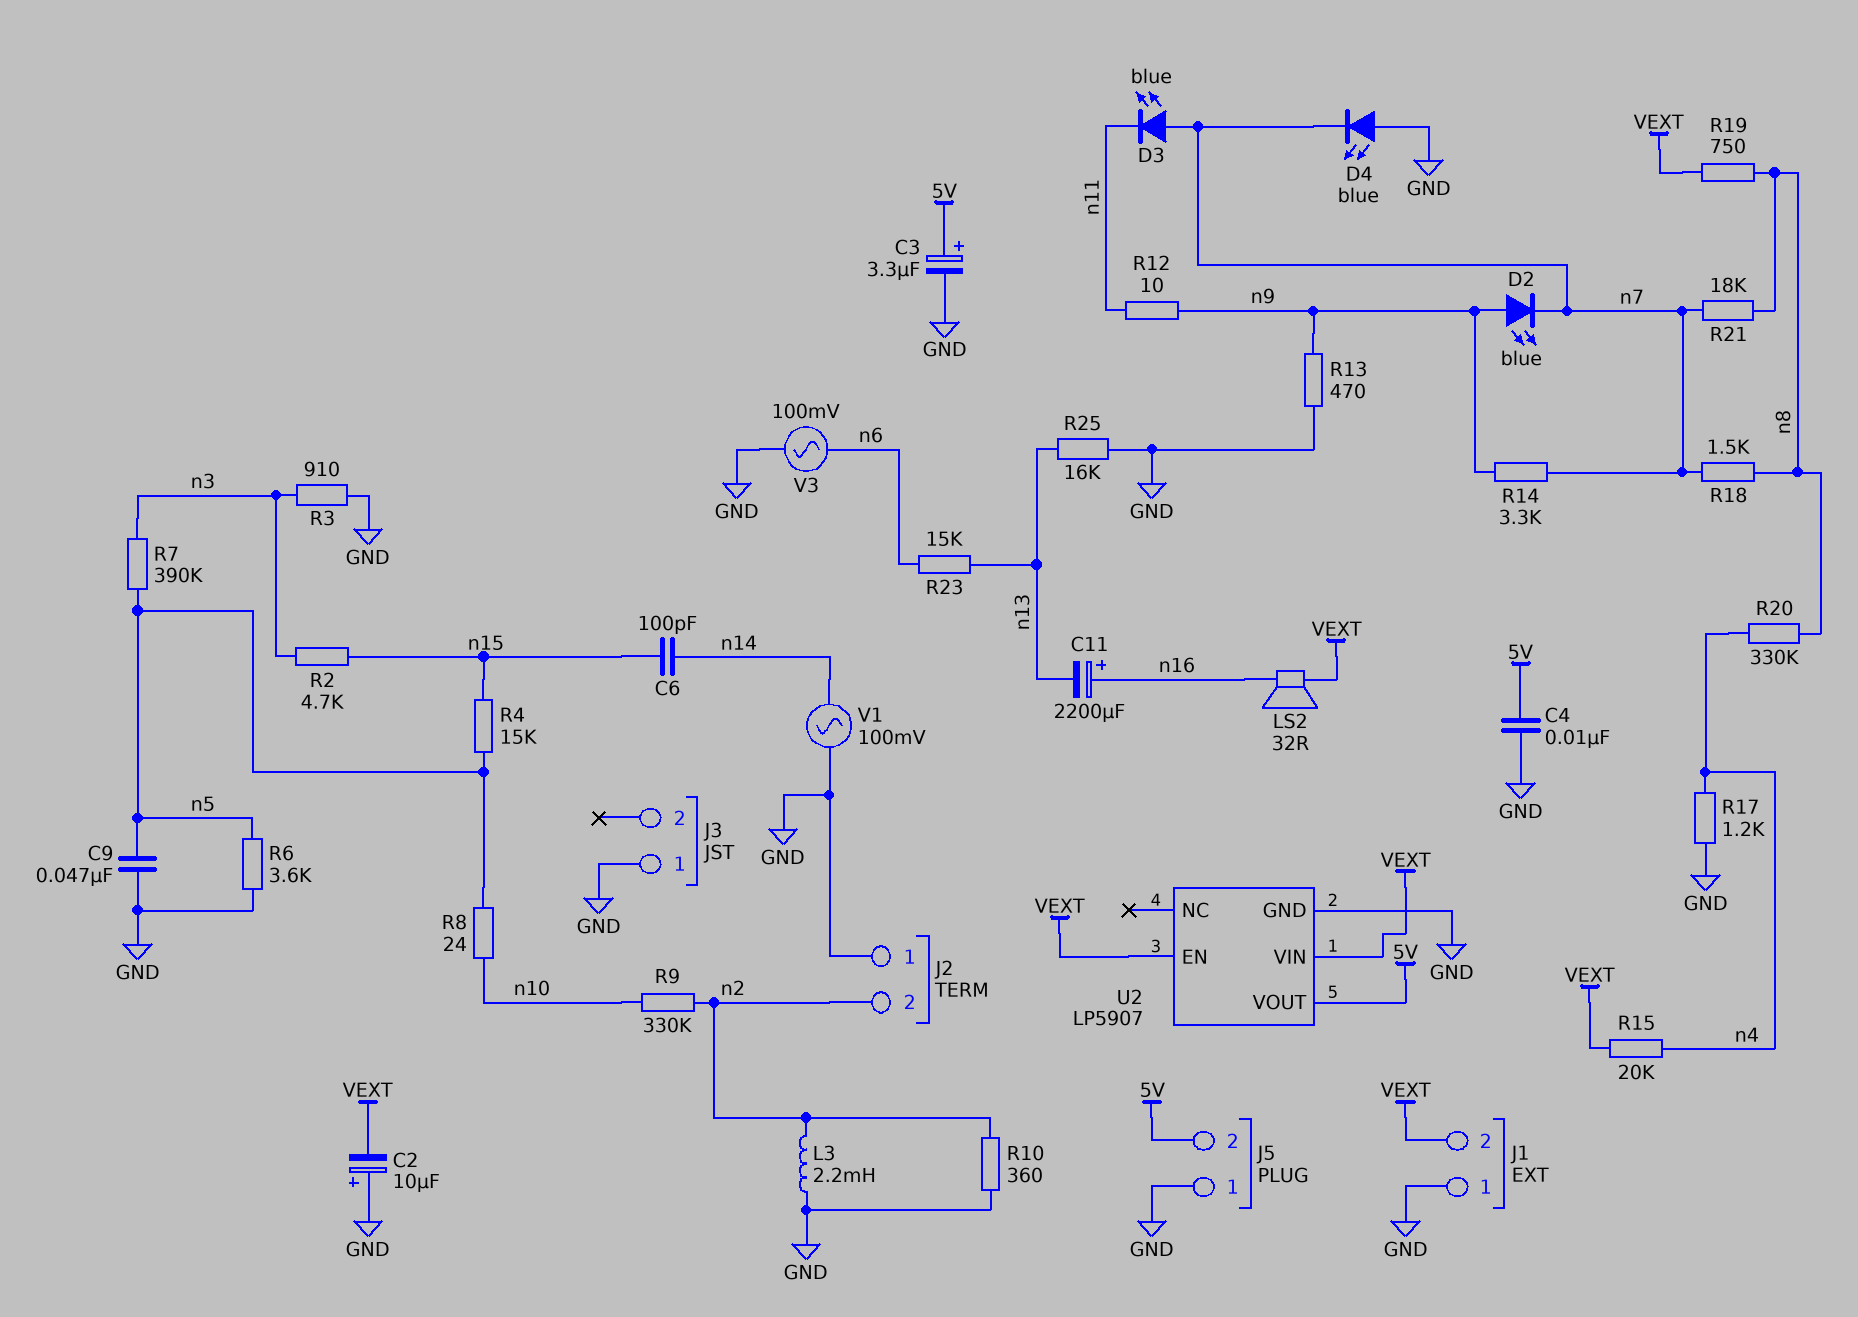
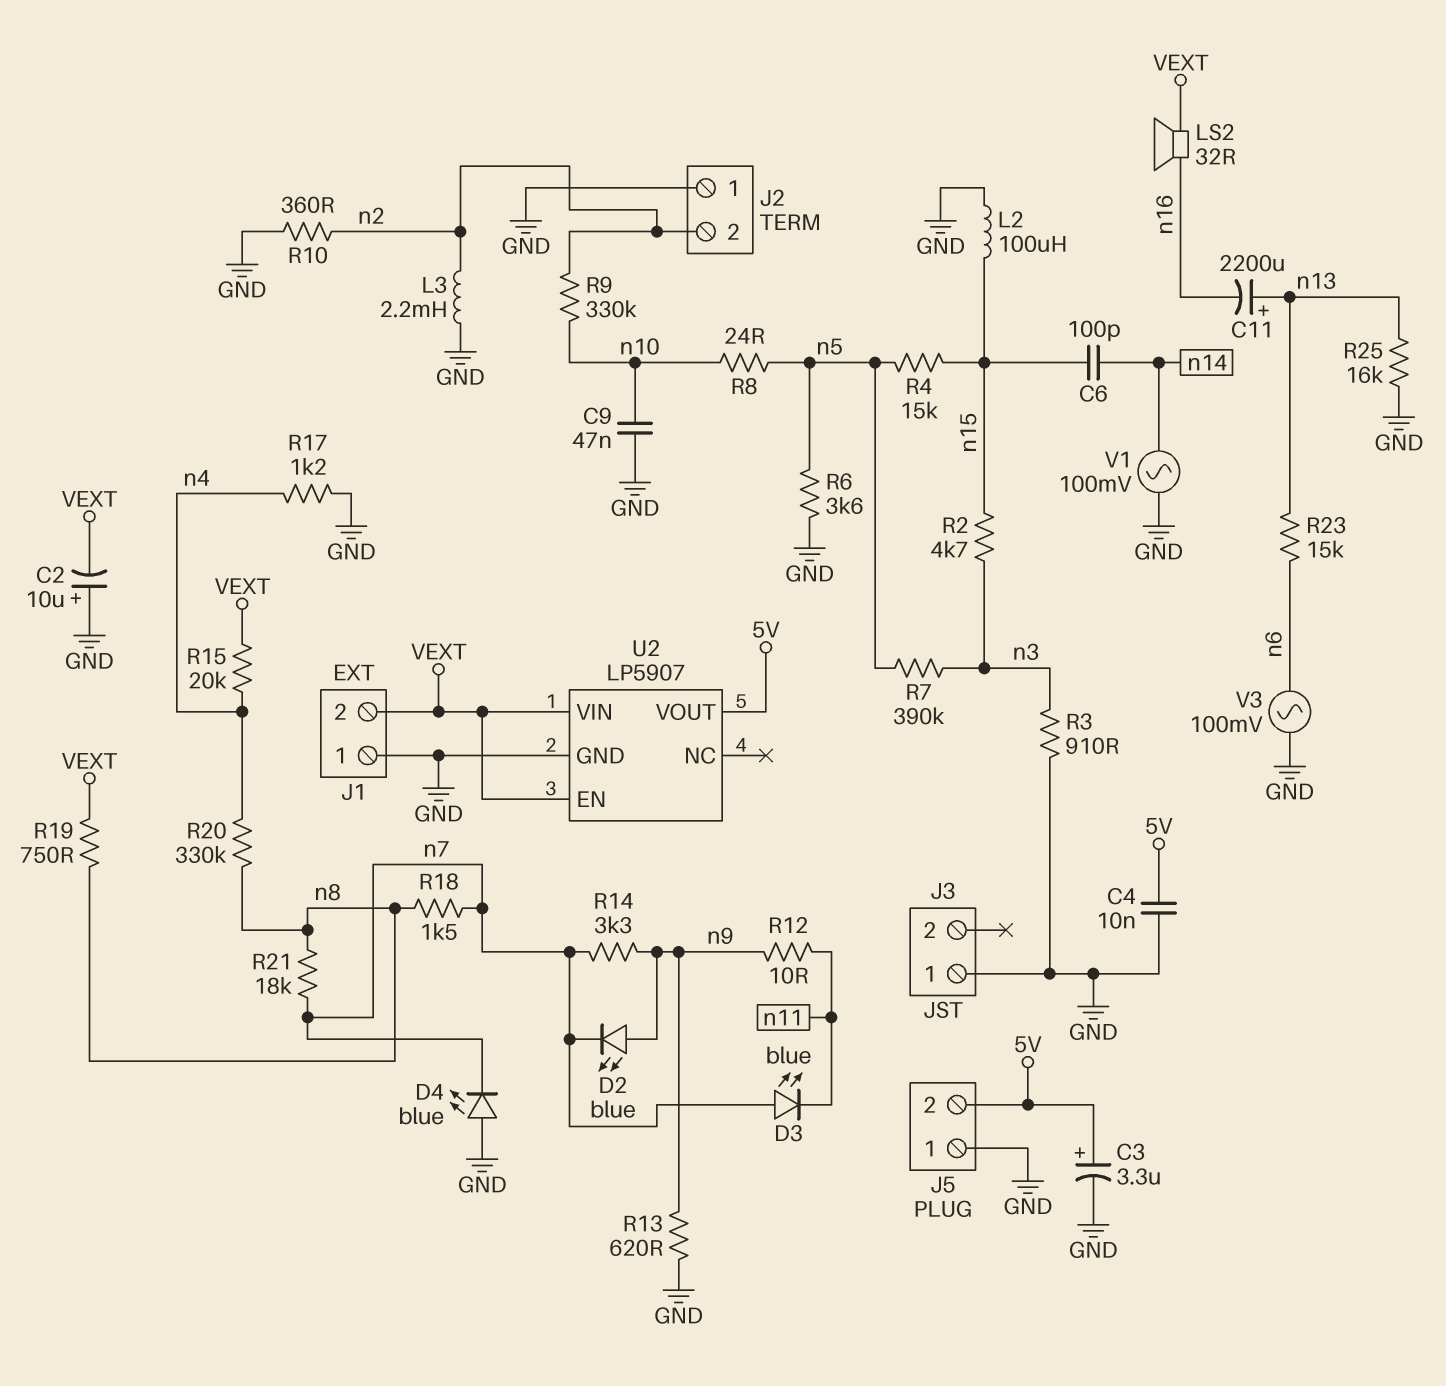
C9: 47nF (GND, n5) -> 47nF (GND, n10)
C11: 2200uF (plus n16, minus n13) -> 2200uF (plus n13, minus n16)
L2: none -> 100uH (GND, n15)
R13: 470 (GND, n9) -> 620 (GND, n9)

